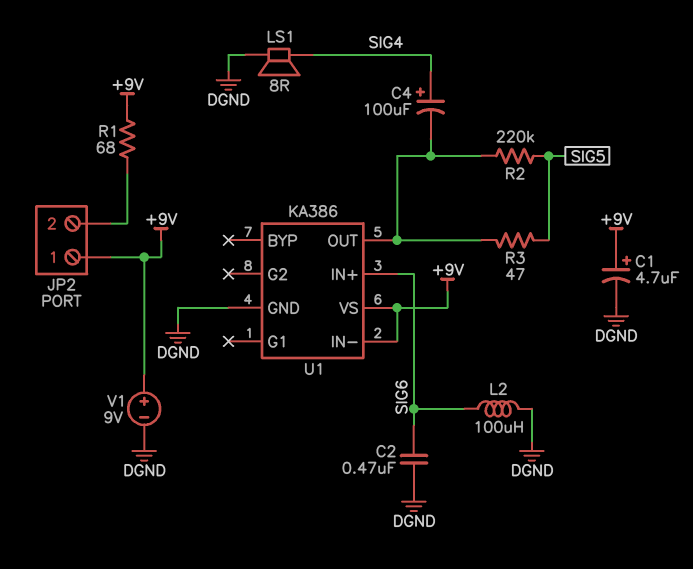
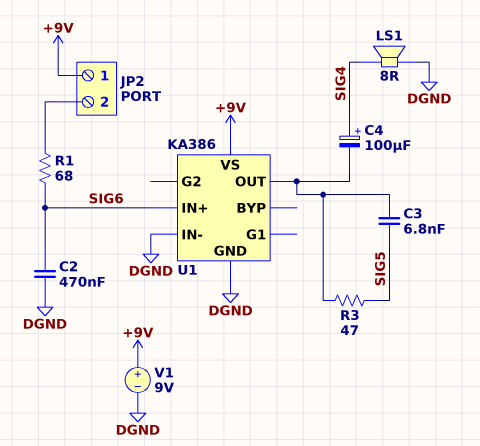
C1: 4.7uF (plus +9V, minus DGND) -> none
C3: none -> 6.8nF (SIG5, U1/OUT)
L2: 100uH (DGND, SIG6) -> none
R1: 68 (+9V, JP2/2) -> 68 (JP2/2, SIG6)
R2: 220k (SIG5, U1/OUT) -> none
U1 pin IN-: +9V -> DGND

